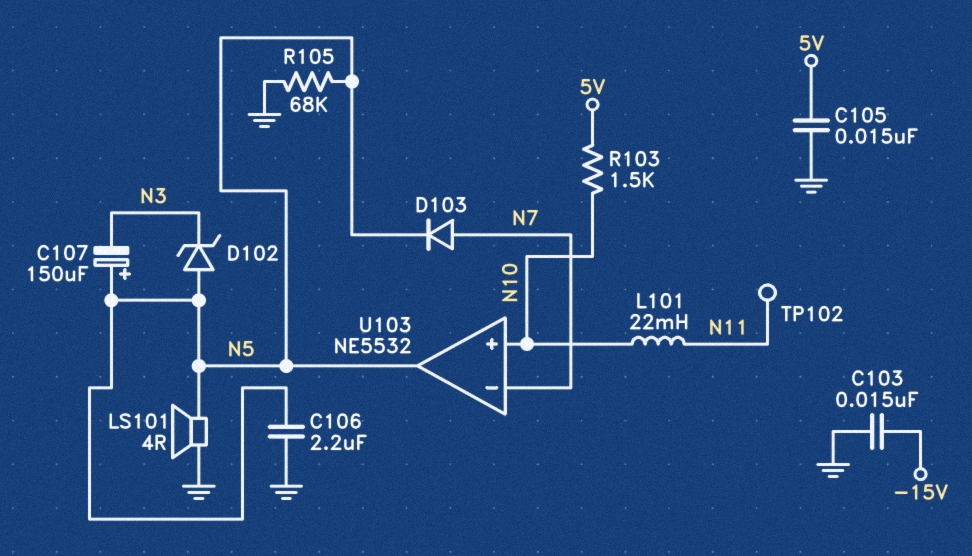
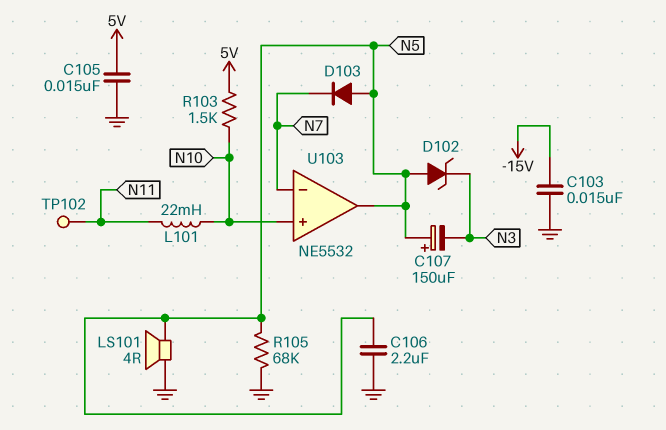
D103: diode (A N7, K N5) -> diode (A N5, K N7)

